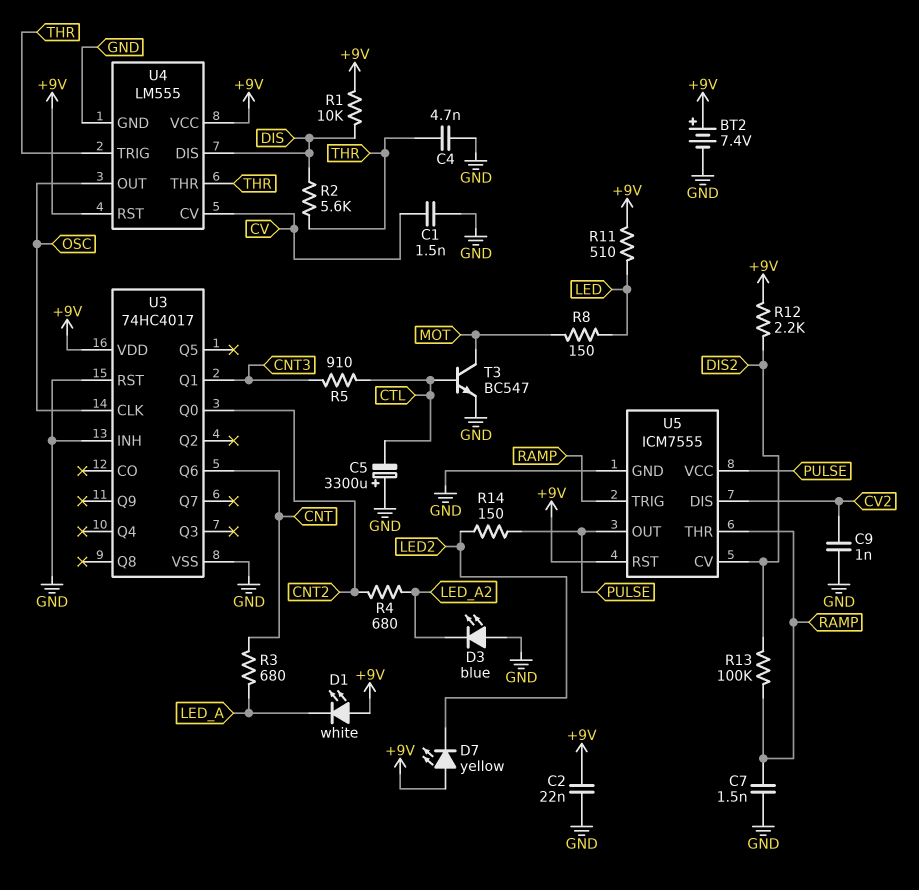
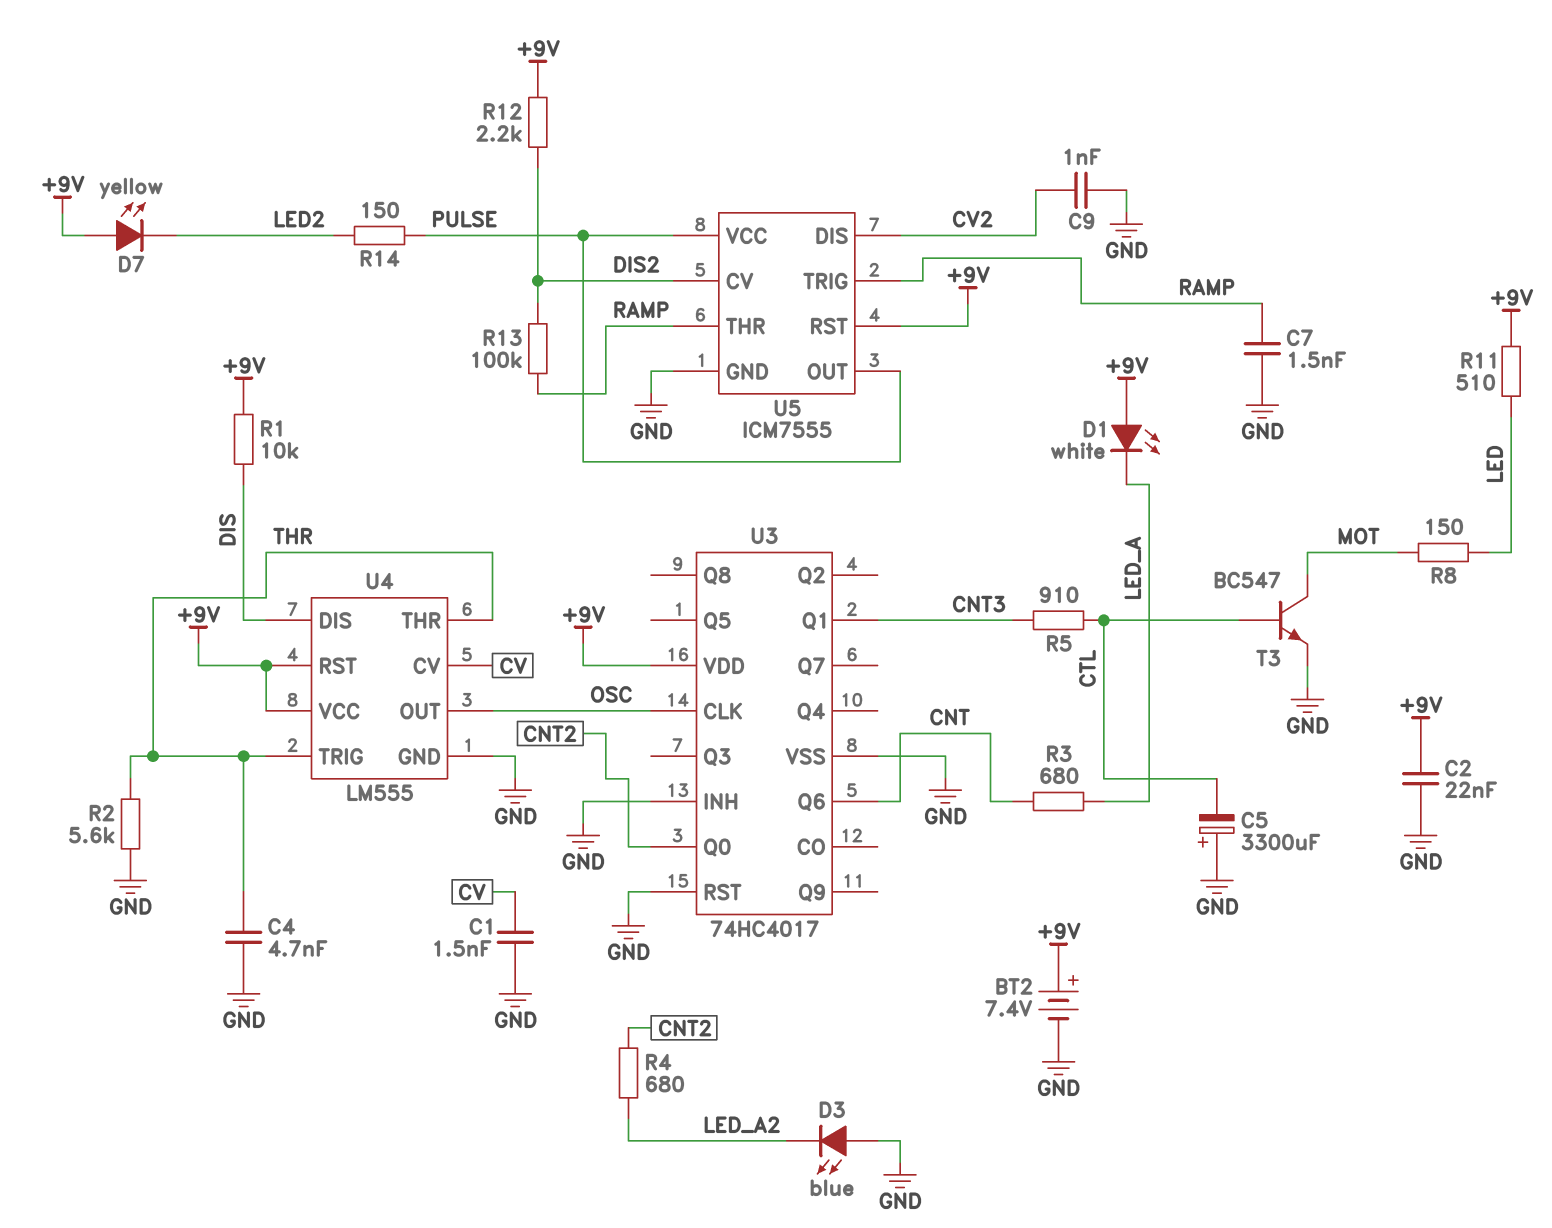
R2: 5.6k (DIS, THR) -> 5.6k (GND, THR)

